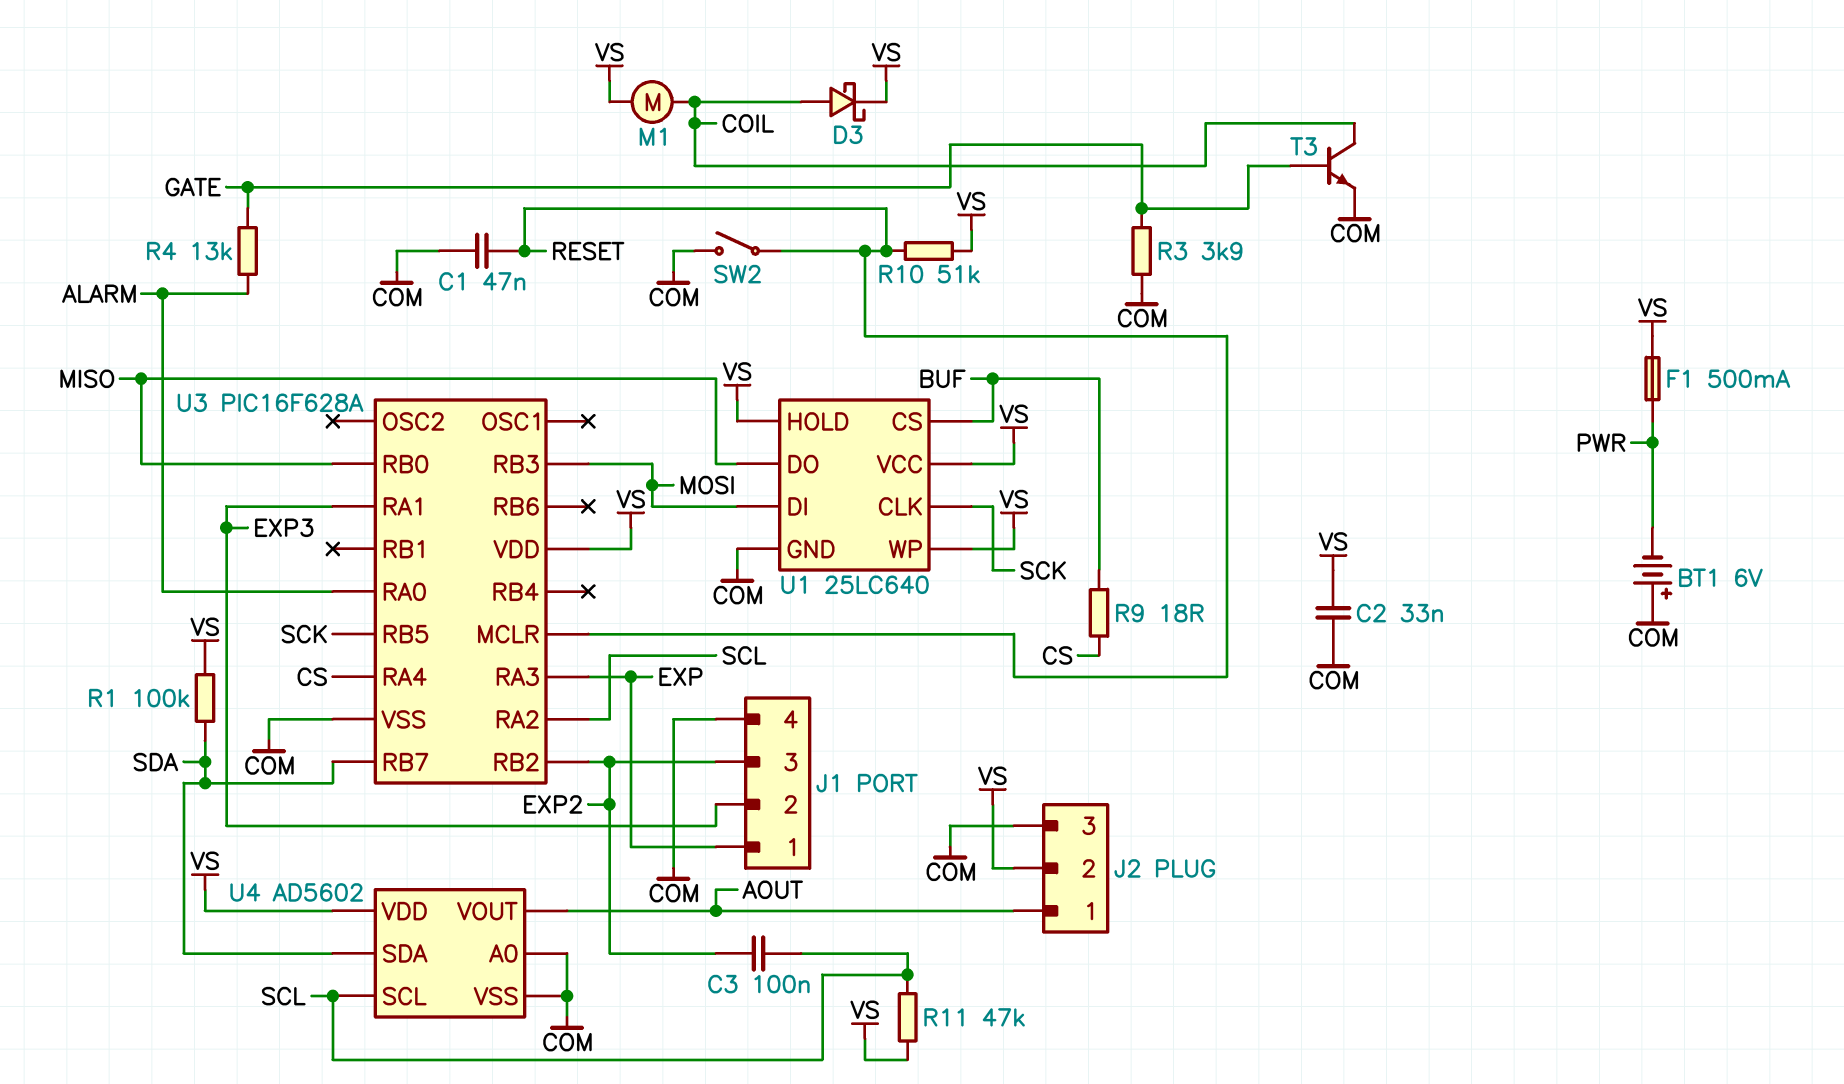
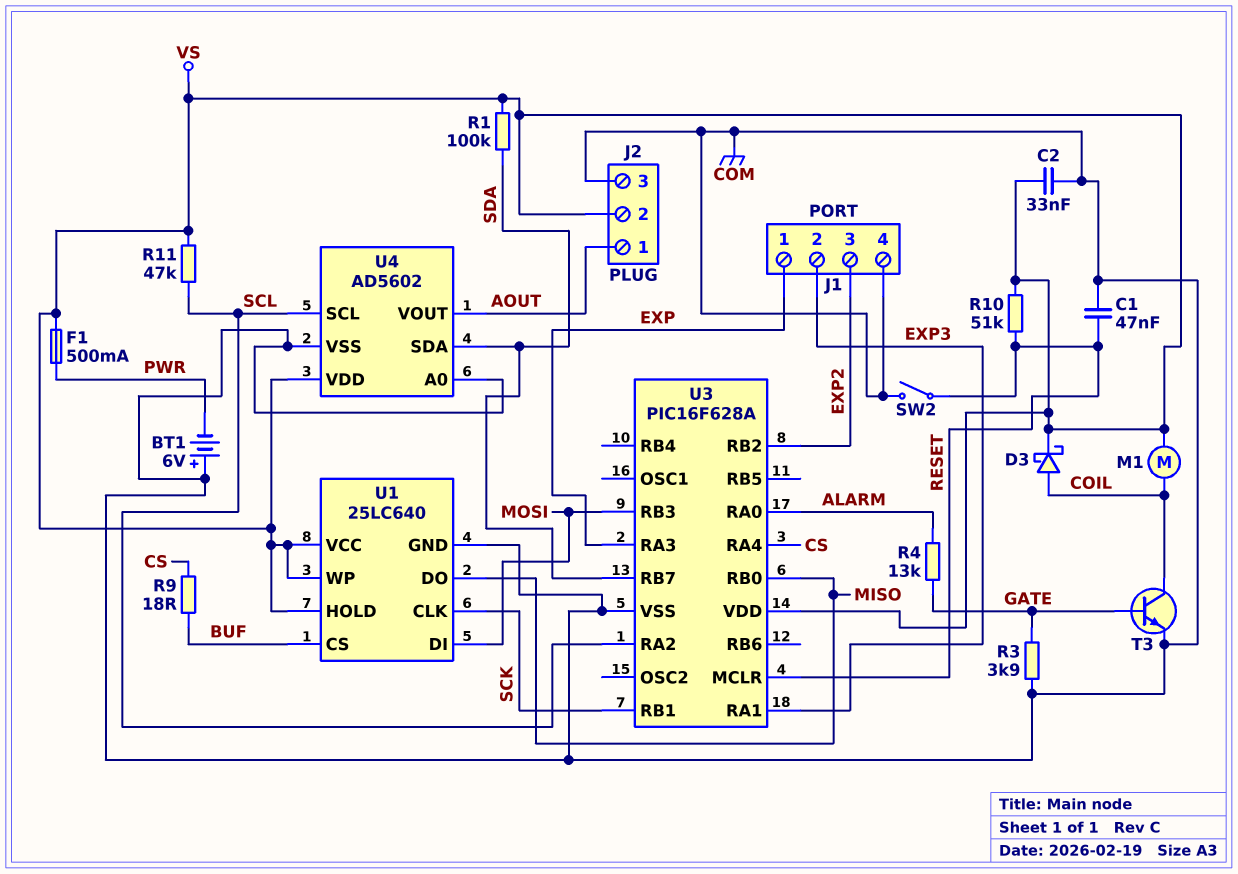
C3: 100nF (EXP2, SCL) -> none
U3 pin RB1: none -> SCK
U3 pin RB5: SCK -> none

